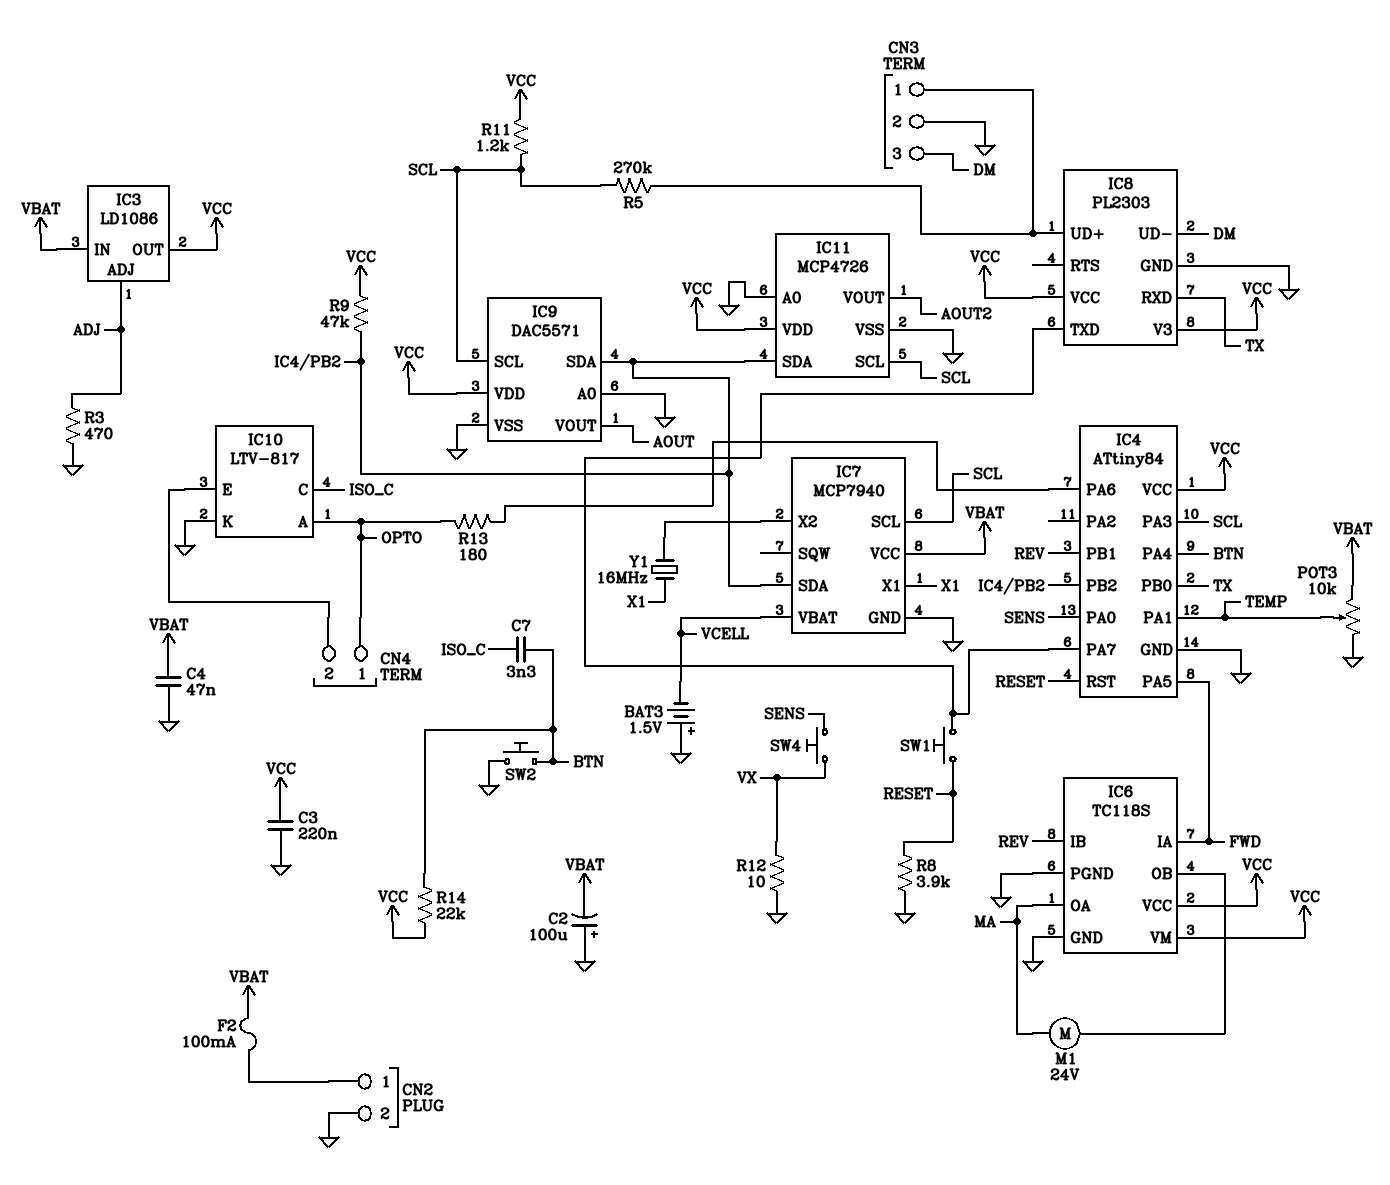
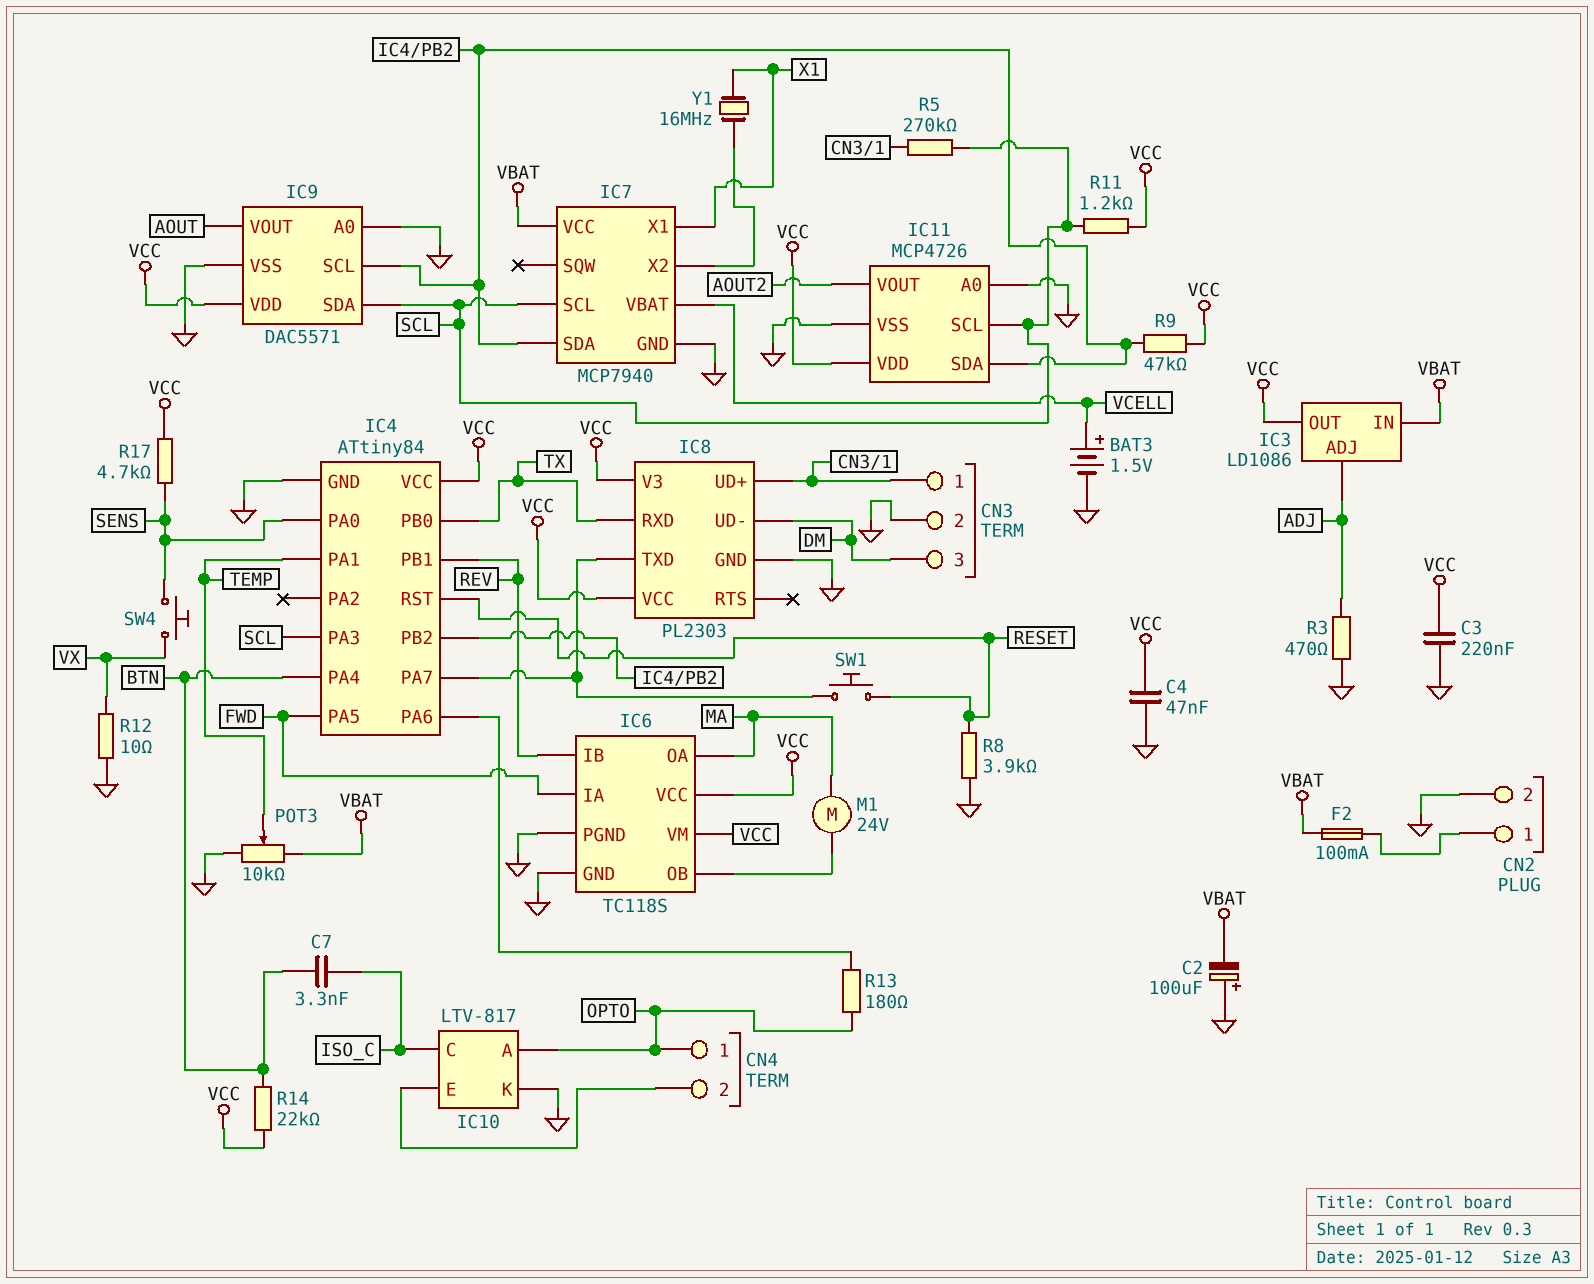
BAT3: 1.5V (plus GND, minus VCELL) -> 1.5V (plus VCELL, minus GND)
C4: 47nF (GND, VBAT) -> 47nF (GND, VCC)
IC9 pin SCL: SCL -> IC4/PB2
IC9 pin SDA: IC4/PB2 -> SCL
R17: none -> 4.7k (SENS, VCC)
SW2: button (BTN, GND) -> none

